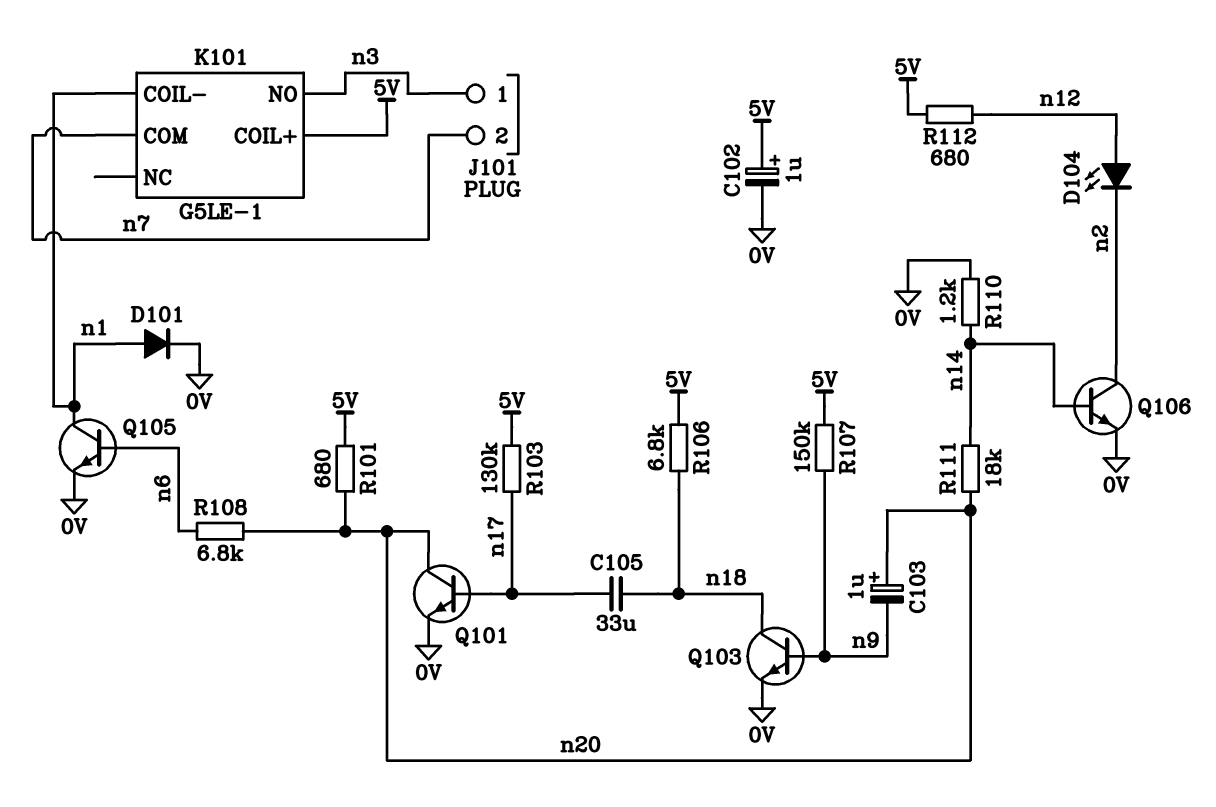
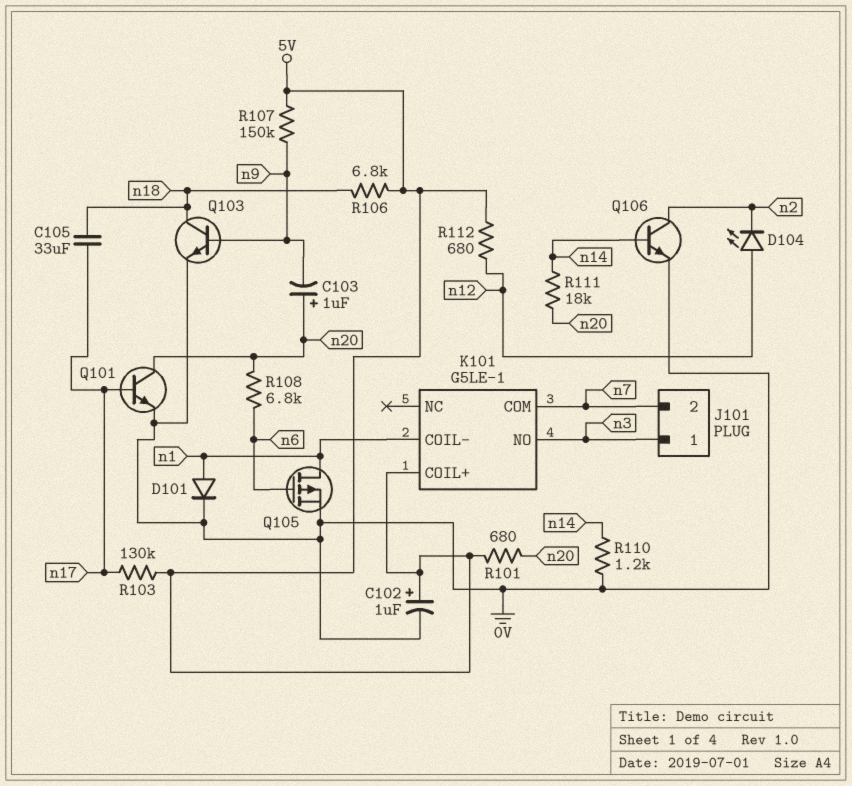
Q105: NPN (B n6, C n1, E 0V) -> PMOS (G n6, D n1, S 0V)

